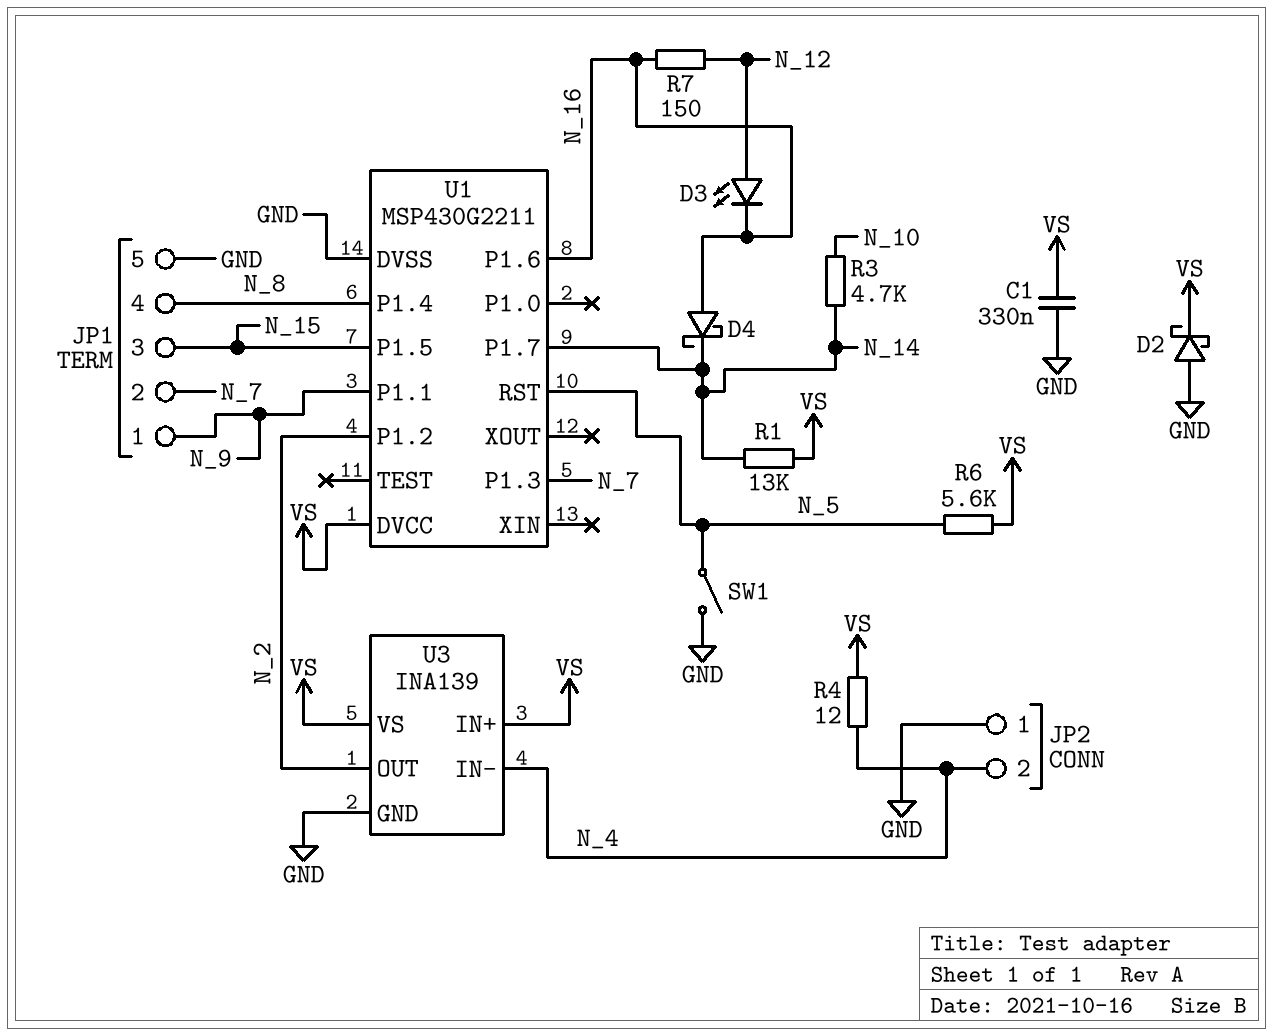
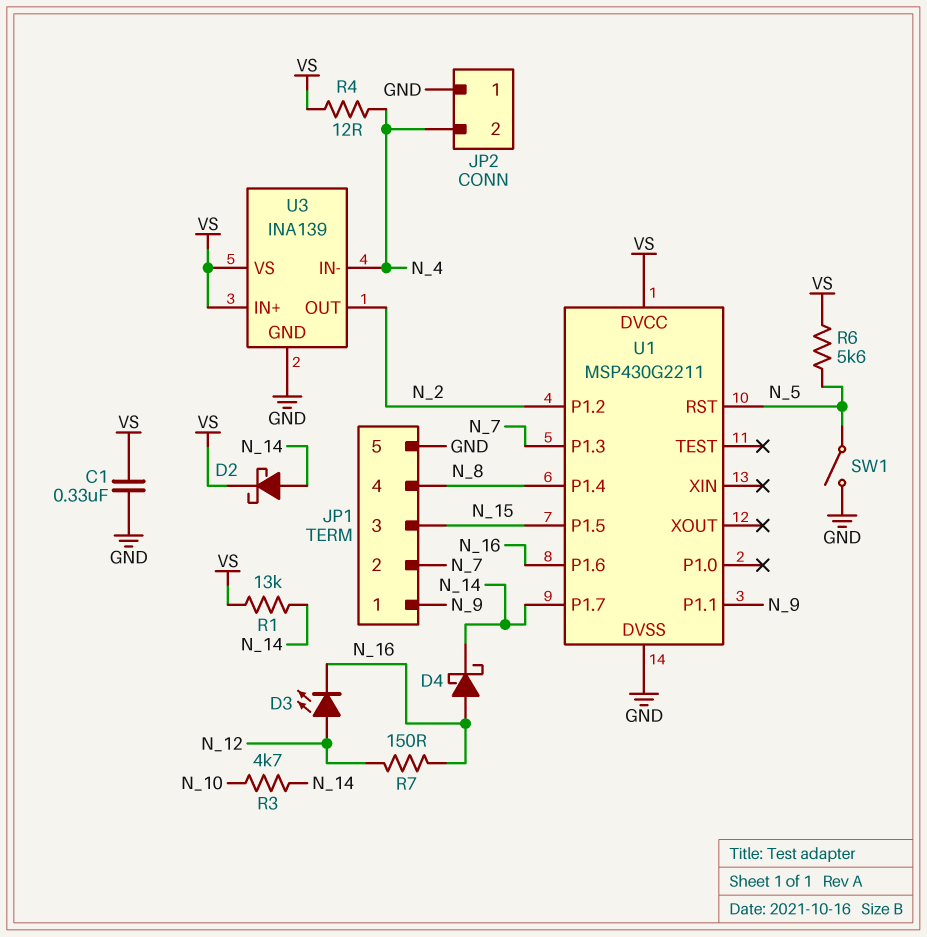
D2: schottky (A GND, K VS) -> schottky (A N_14, K VS)

